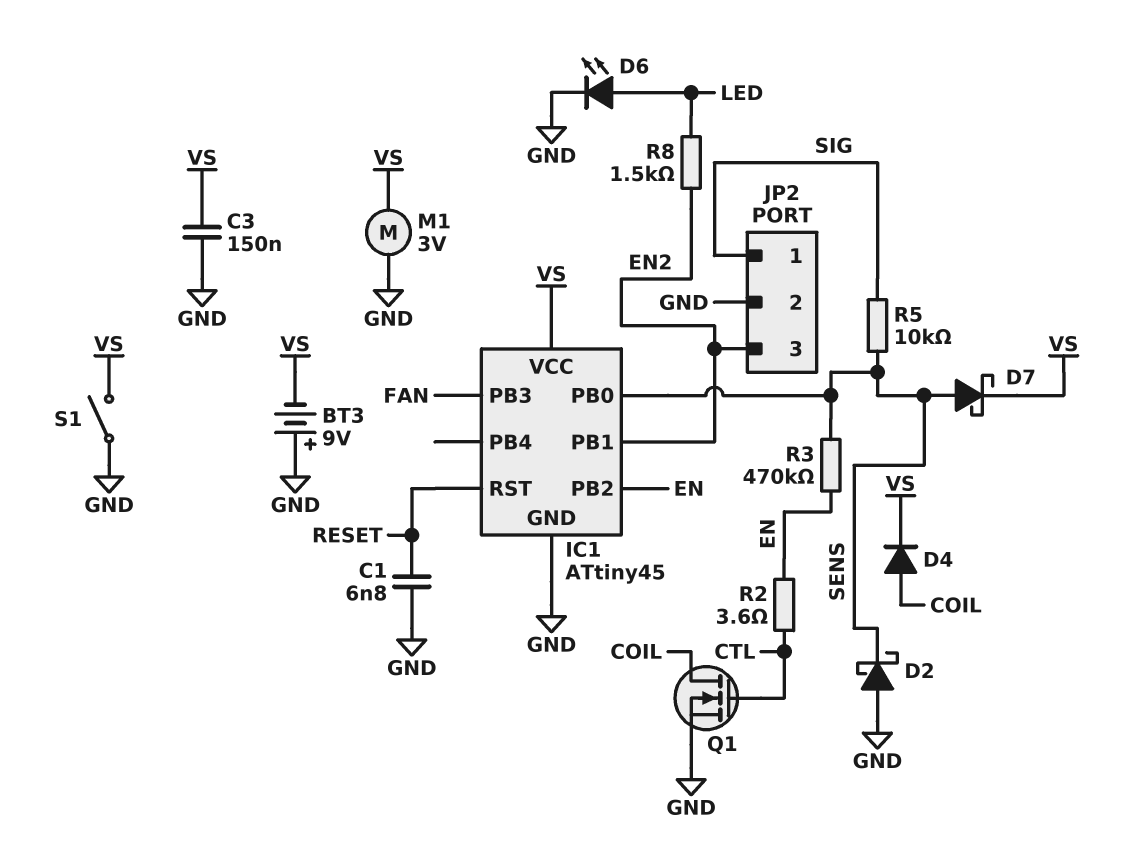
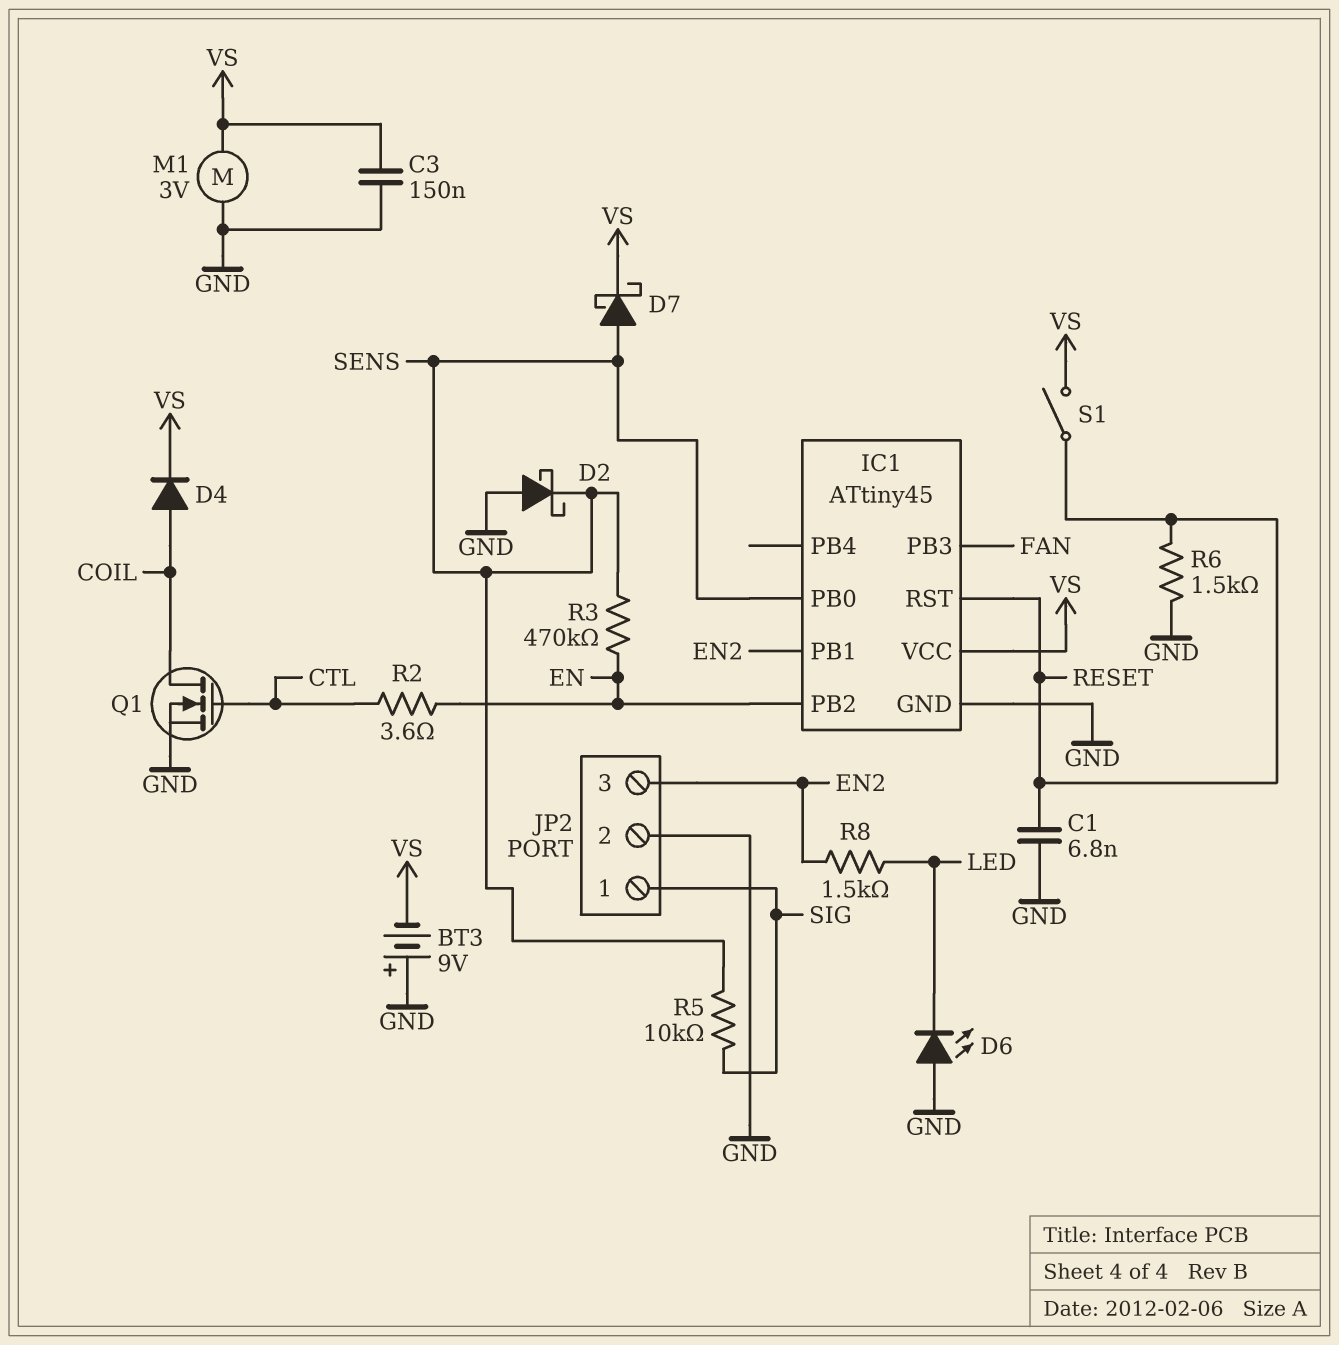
D6: LED (A LED, K GND) -> LED (A GND, K LED)
R6: none -> 1.5k (GND, RESET)
S1: switch (GND, VS) -> switch (RESET, VS)

